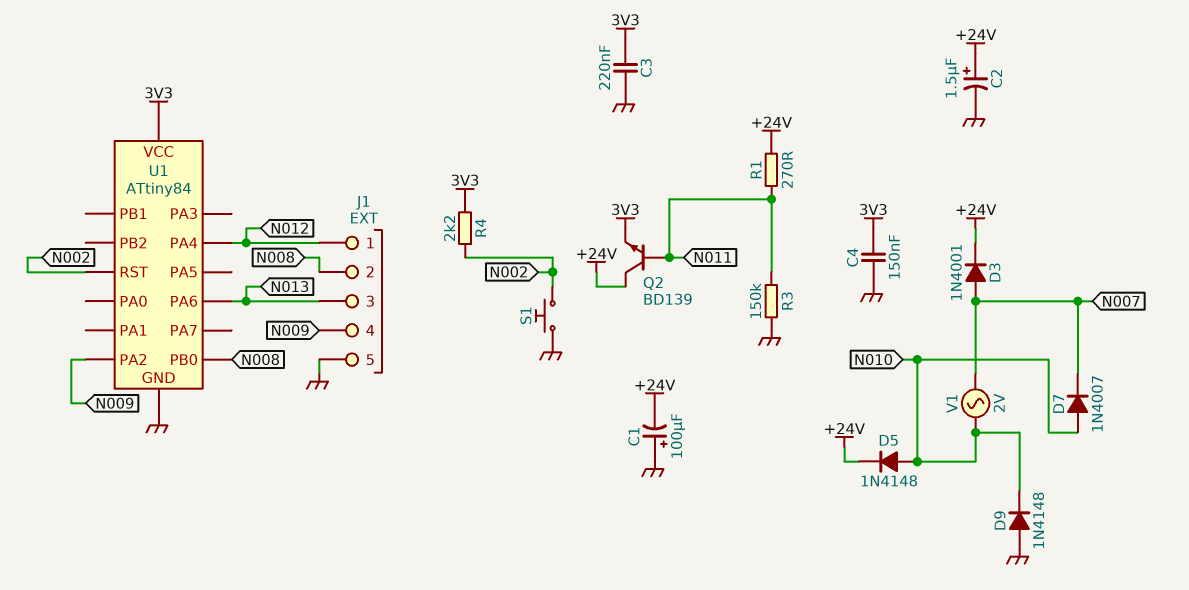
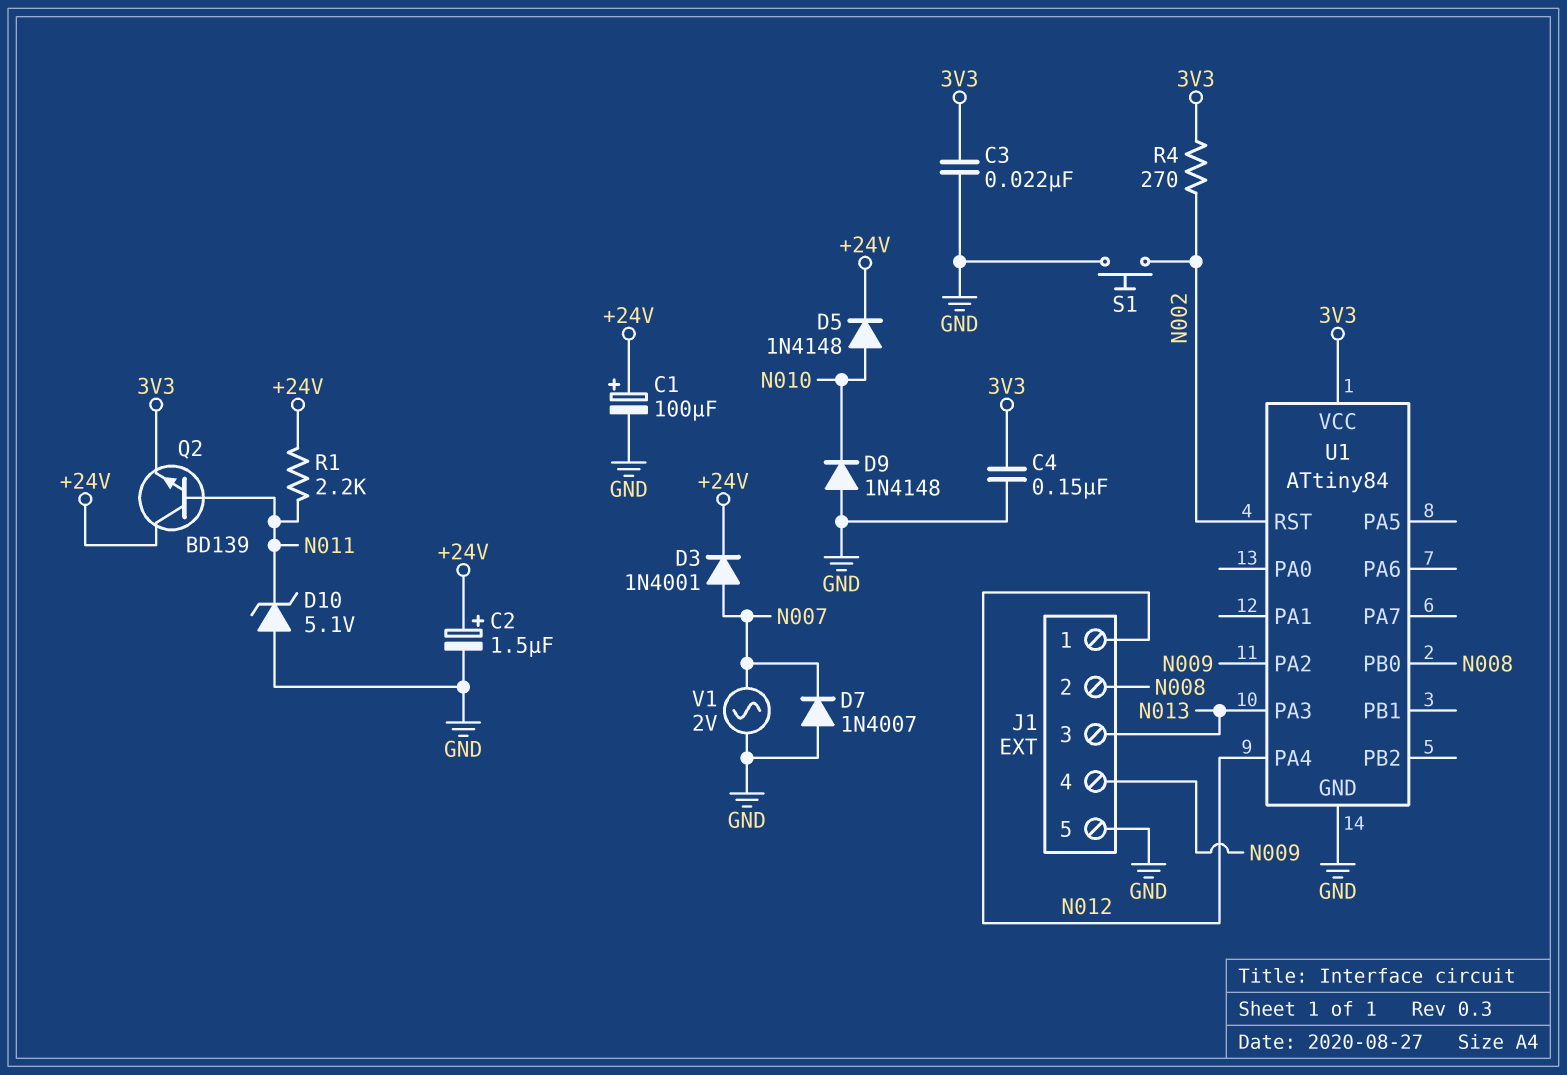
C1: 100uF (plus GND, minus +24V) -> 100uF (plus +24V, minus GND)
C3: 220nF (3V3, GND) -> 22nF (3V3, GND)
D7: diode 1N4007 (A N010, K N007) -> diode 1N4007 (A GND, K N007)
D10: none -> zener 5.1V (A GND, K N011)
R1: 270 (+24V, N011) -> 2.2k (+24V, N011)
R3: 150k (GND, N011) -> none
R4: 2.2k (3V3, N002) -> 270 (3V3, N002)
U1 pin PA3: none -> N013
U1 pin PA6: N013 -> none
V1: AC 2V (N007, N010) -> AC 2V (GND, N007)

